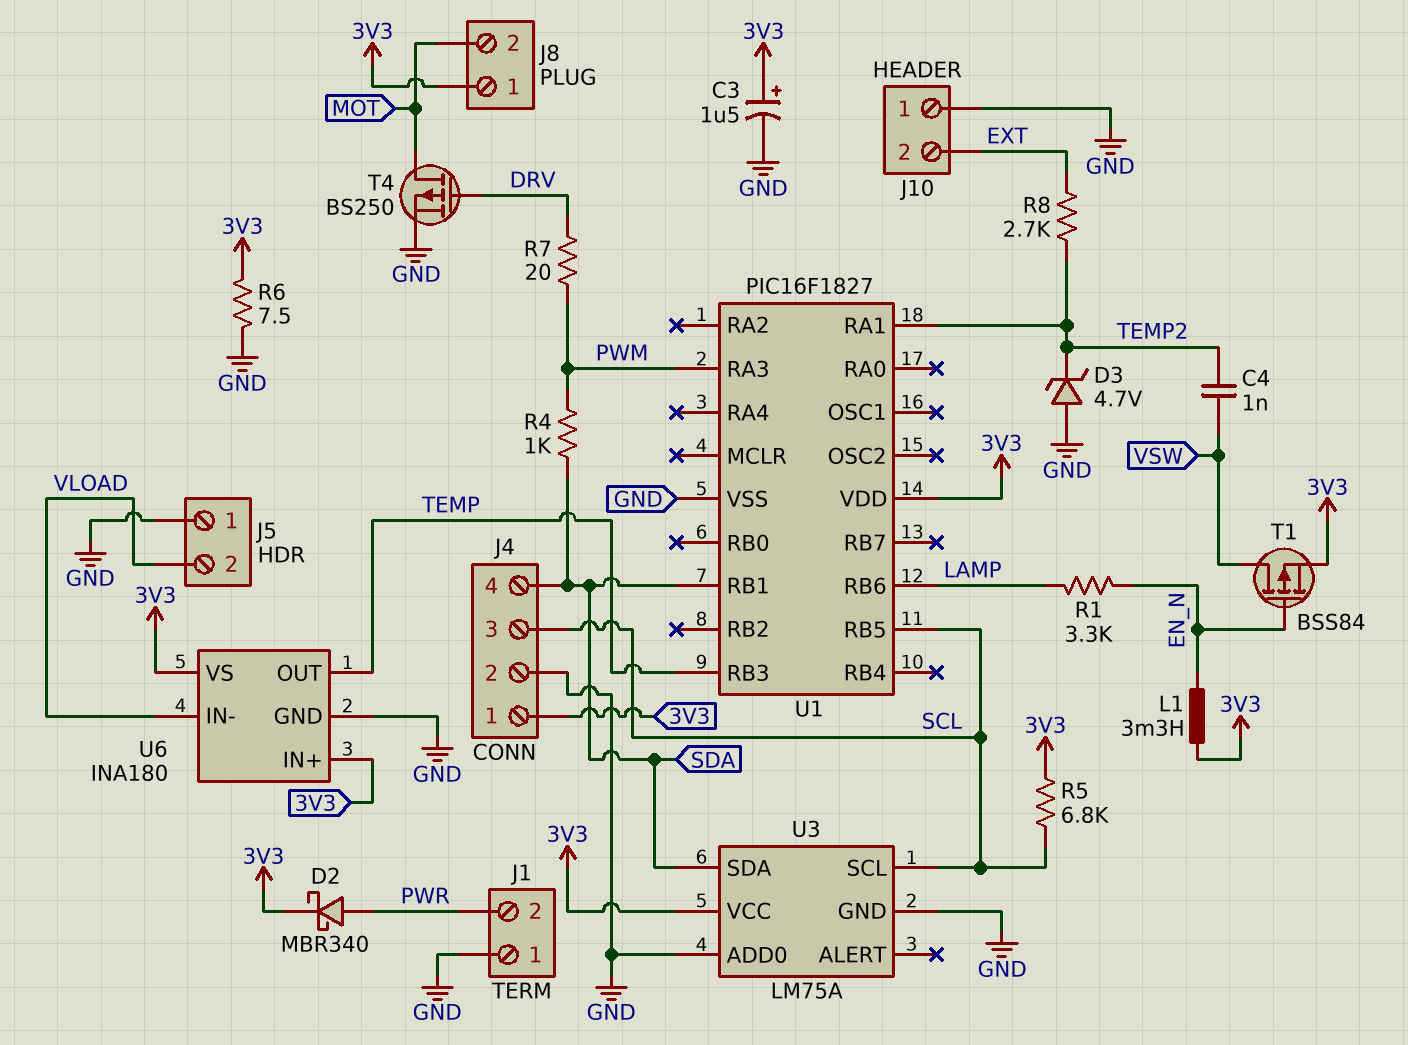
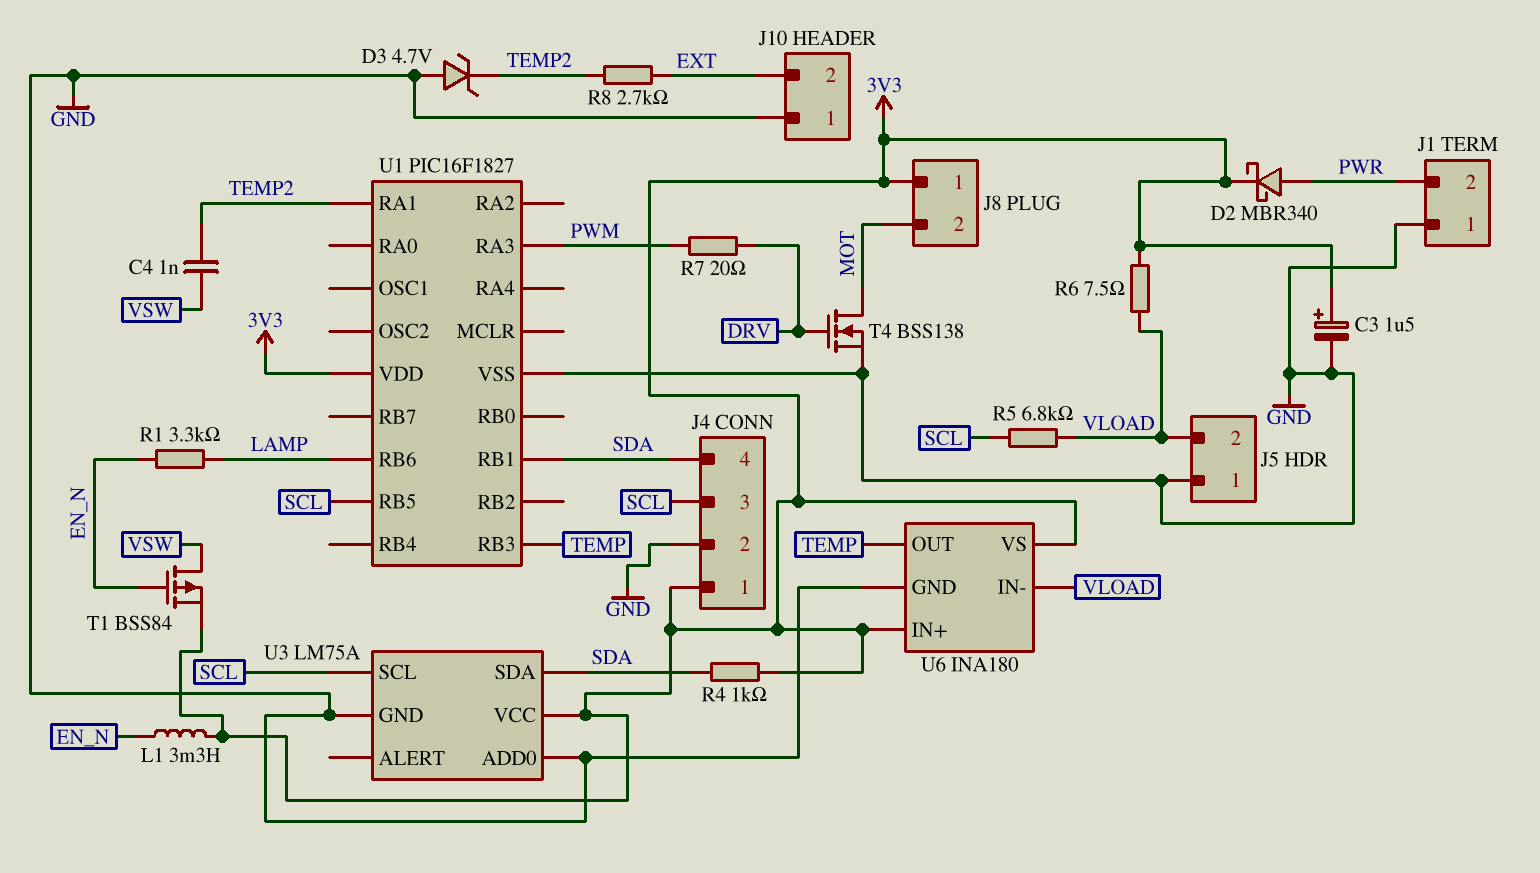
R4: 1k (PWM, SDA) -> 1k (3V3, SDA)
R5: 6.8k (3V3, SCL) -> 6.8k (SCL, VLOAD)
R6: 7.5 (3V3, GND) -> 7.5 (3V3, VLOAD)
T4: PMOS BS250 (G DRV, D MOT, S GND) -> NMOS BSS138 (G DRV, D MOT, S GND)

